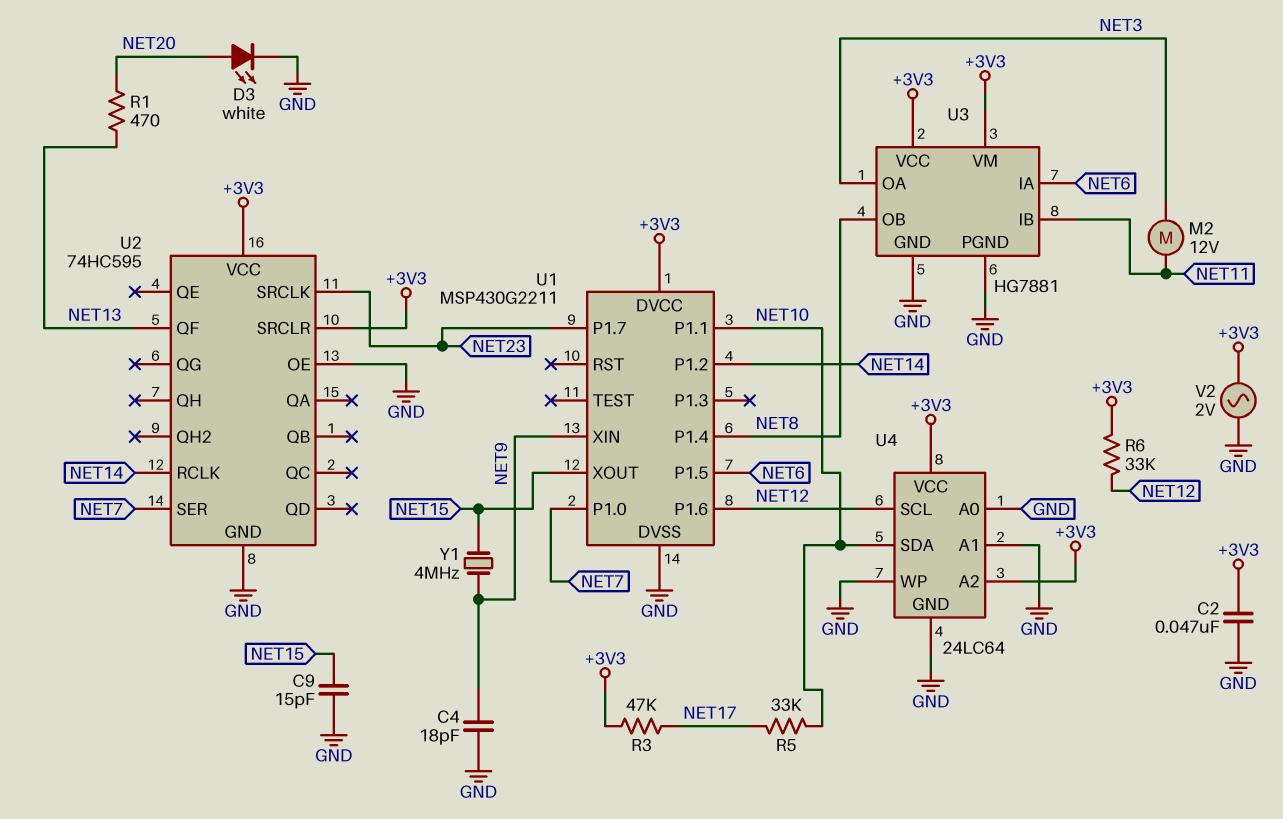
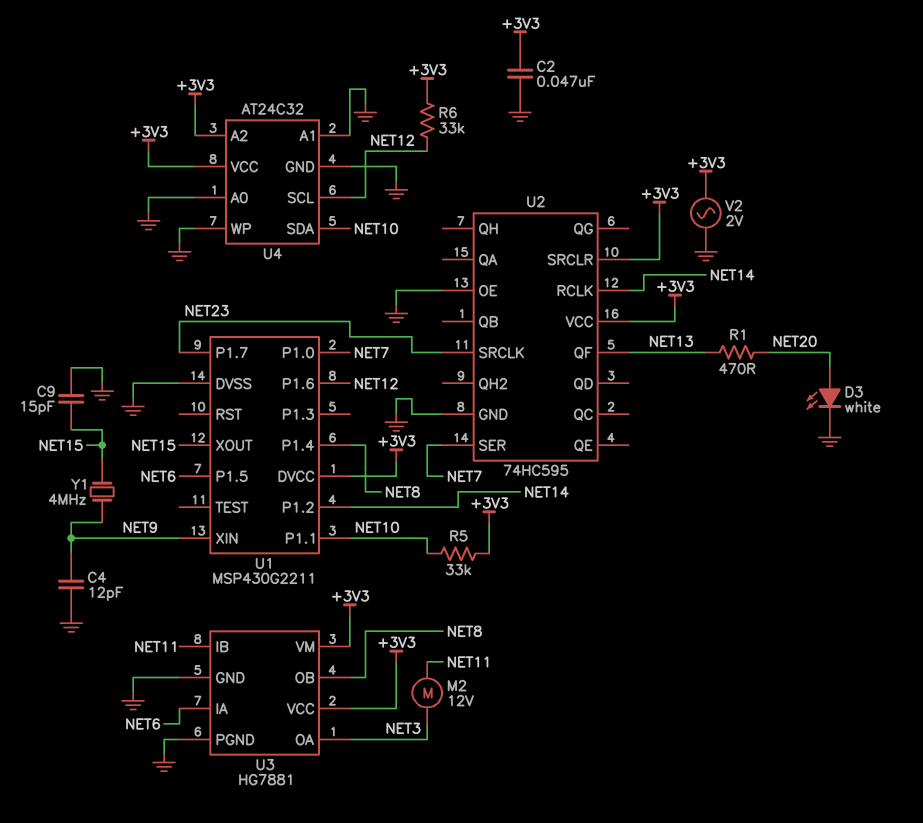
C4: 18pF (GND, NET9) -> 12pF (GND, NET9)
R3: 47k (+3V3, NET17) -> none
R5: 33k (NET10, NET17) -> 33k (+3V3, NET10)
U4: 24LC64 -> AT24C32

